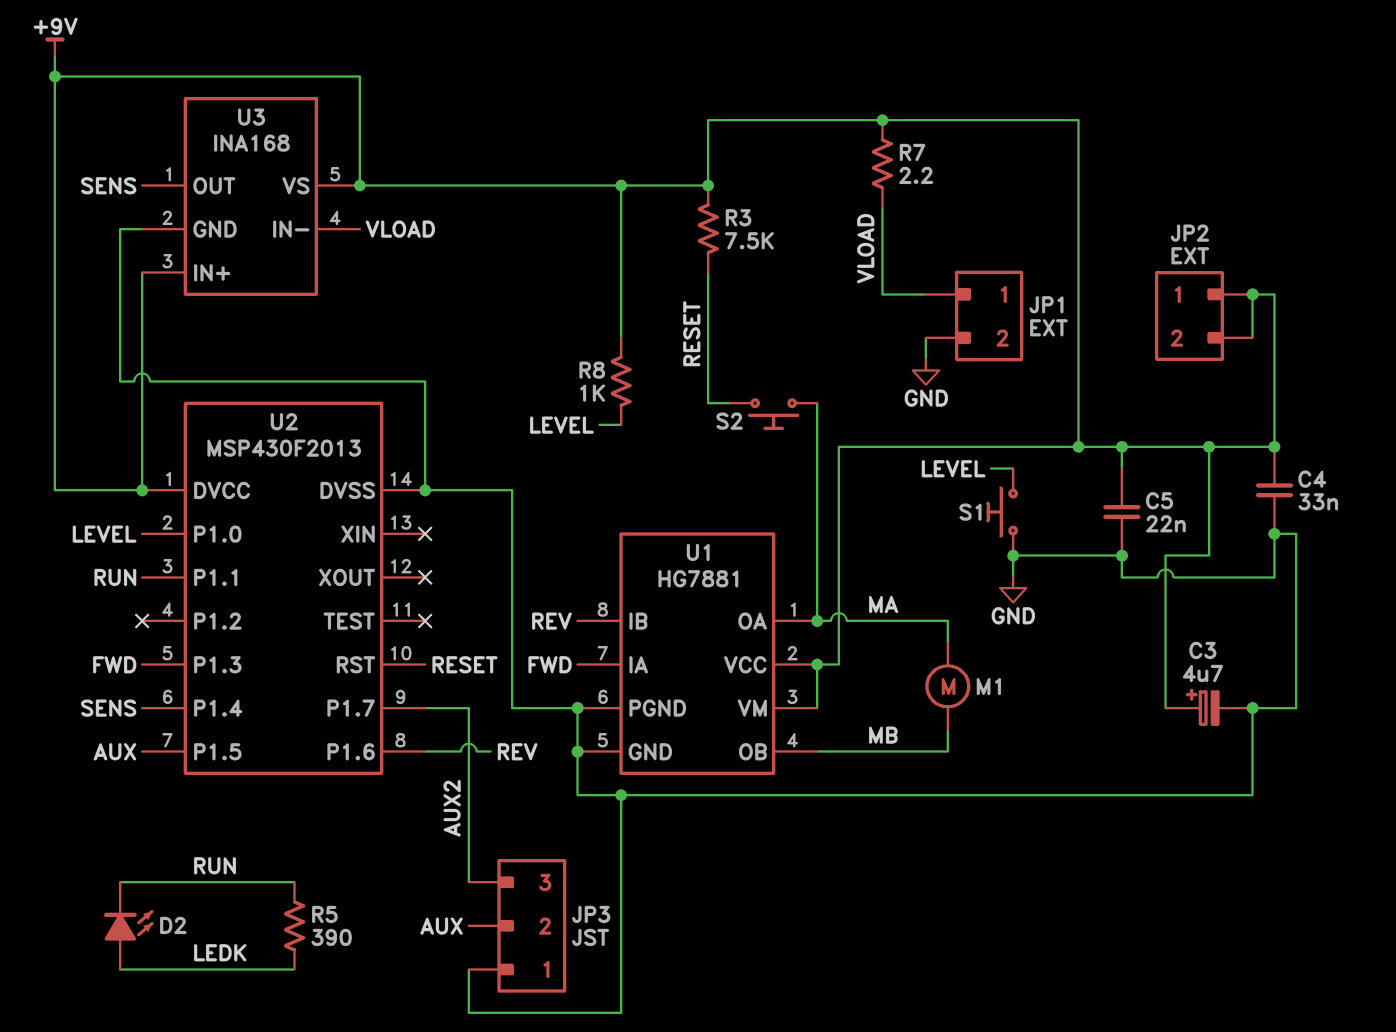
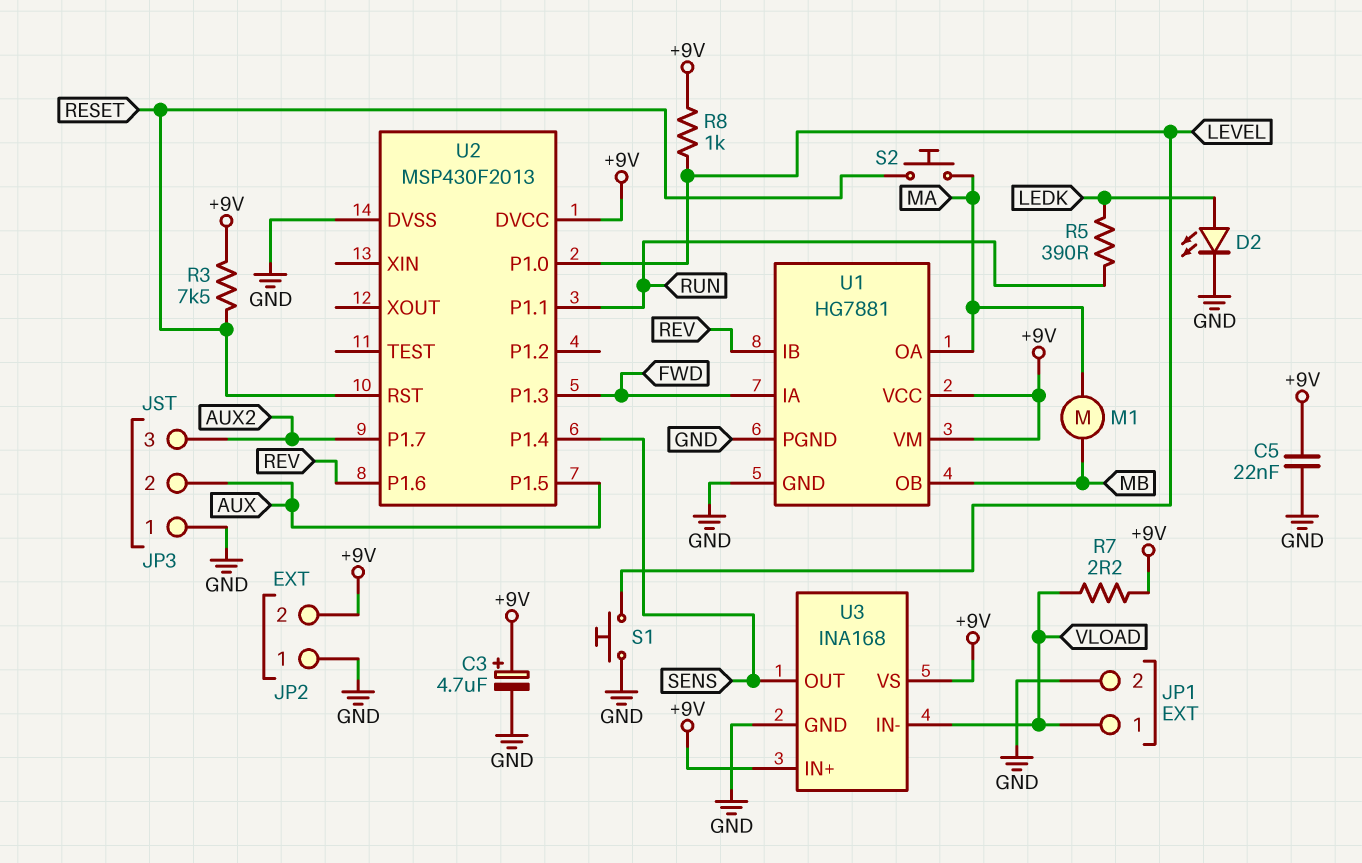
C4: 33nF (+9V, GND) -> none
D2: LED (A LEDK, K RUN) -> LED (A LEDK, K GND)
JP2 pin 1: +9V -> GND

